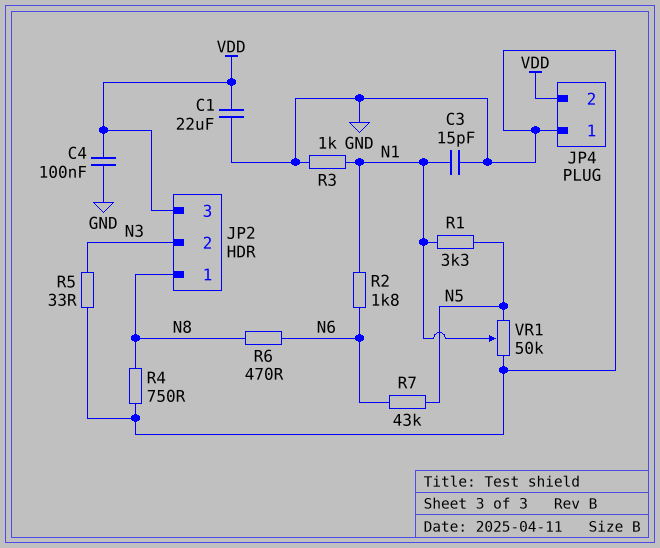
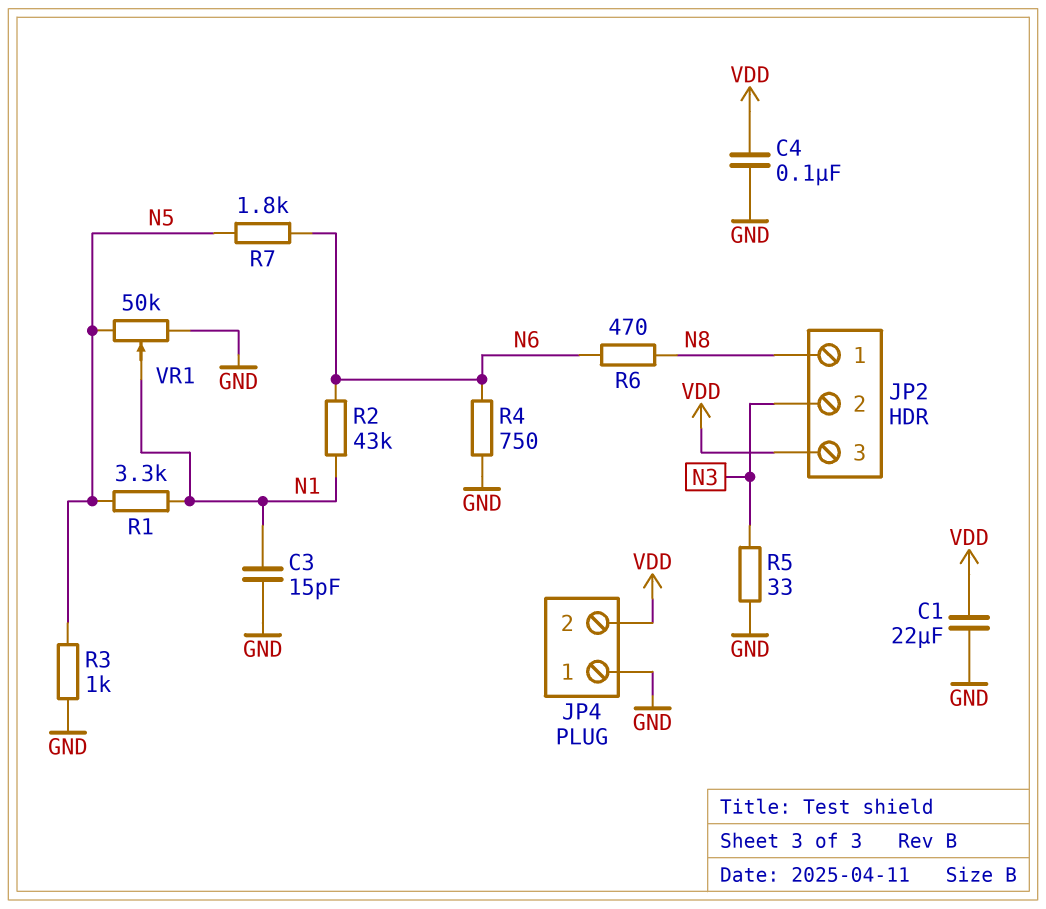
R2: 1.8k (N1, N6) -> 43k (N1, N6)
R3: 1k (GND, N1) -> 1k (GND, N5)
R4: 750 (GND, N8) -> 750 (GND, N6)
R7: 43k (N5, N6) -> 1.8k (N5, N6)

